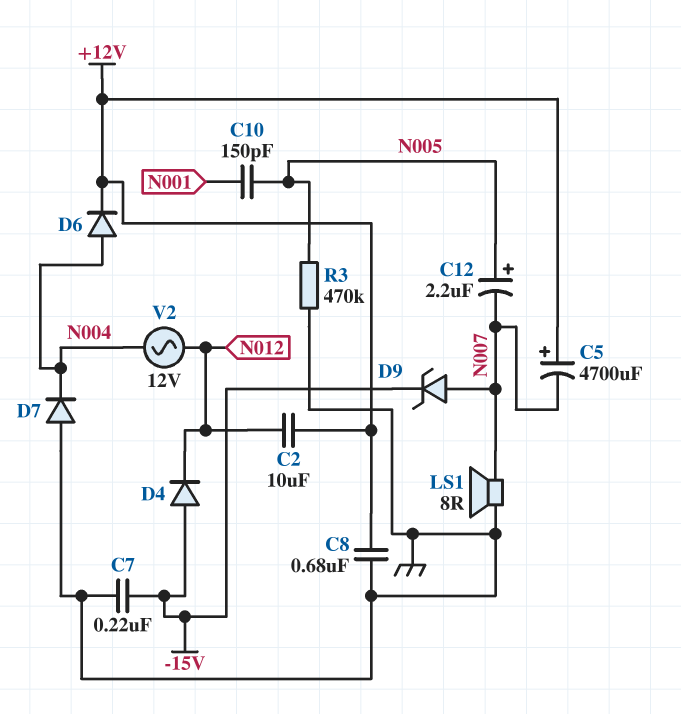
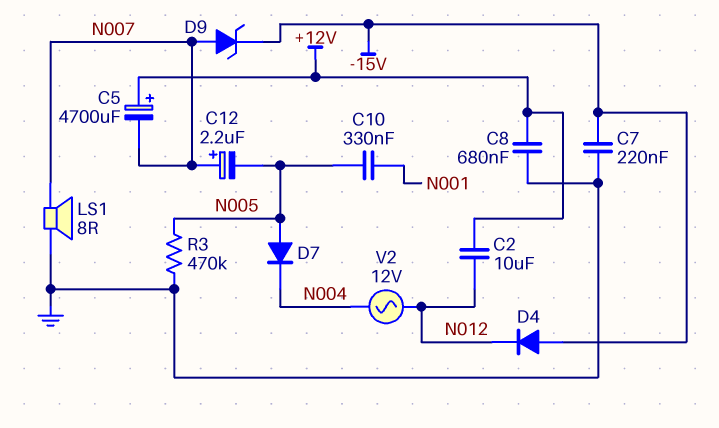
C10: 150pF (N001, N005) -> 330nF (N001, N005)
C12: 2.2uF (plus N005, minus N007) -> 2.2uF (plus N007, minus N005)
D6: diode (A N004, K +12V) -> none
D7: diode (A GND, K N004) -> diode (A N005, K N004)

